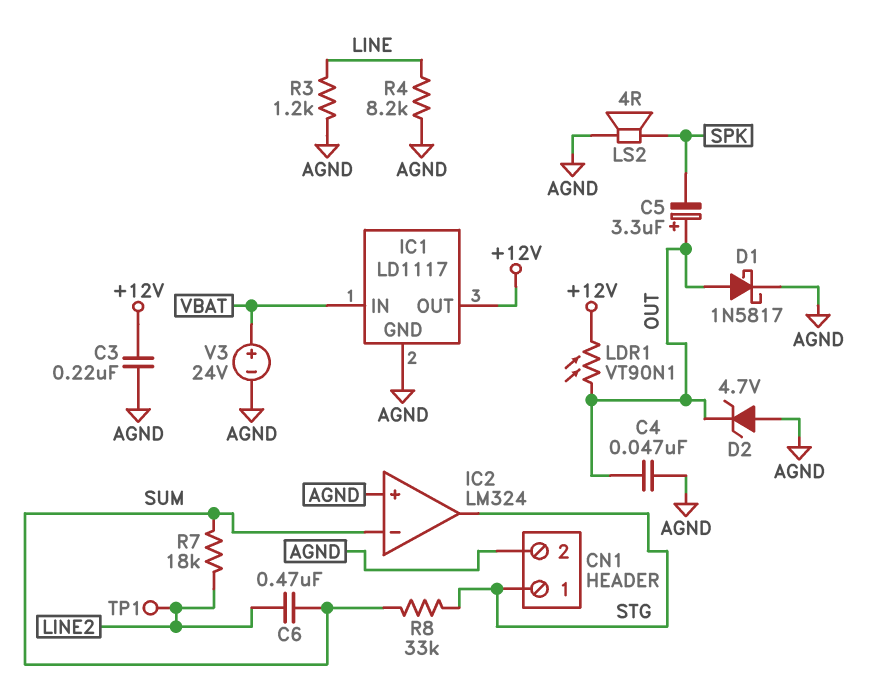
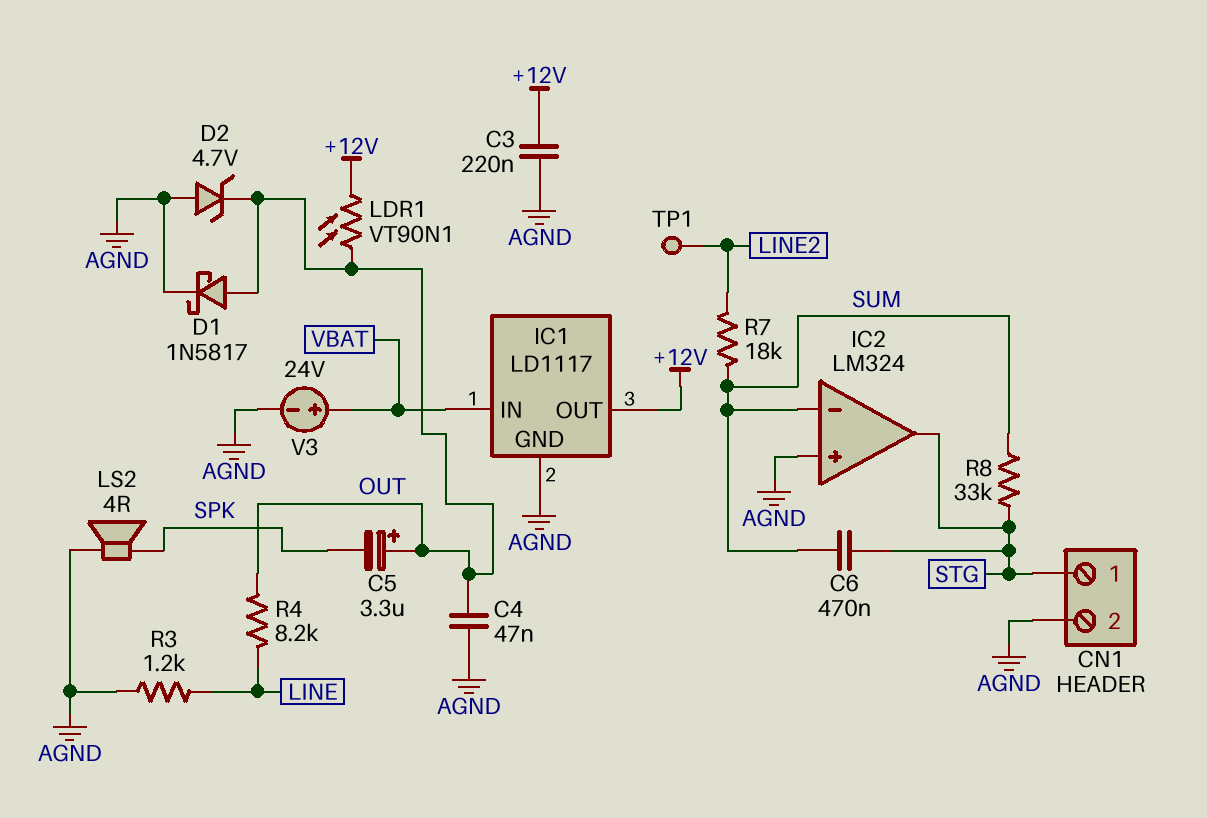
C6: 470nF (LINE2, SUM) -> 470nF (STG, SUM)
R4: 8.2k (AGND, LINE) -> 8.2k (LINE, OUT)

